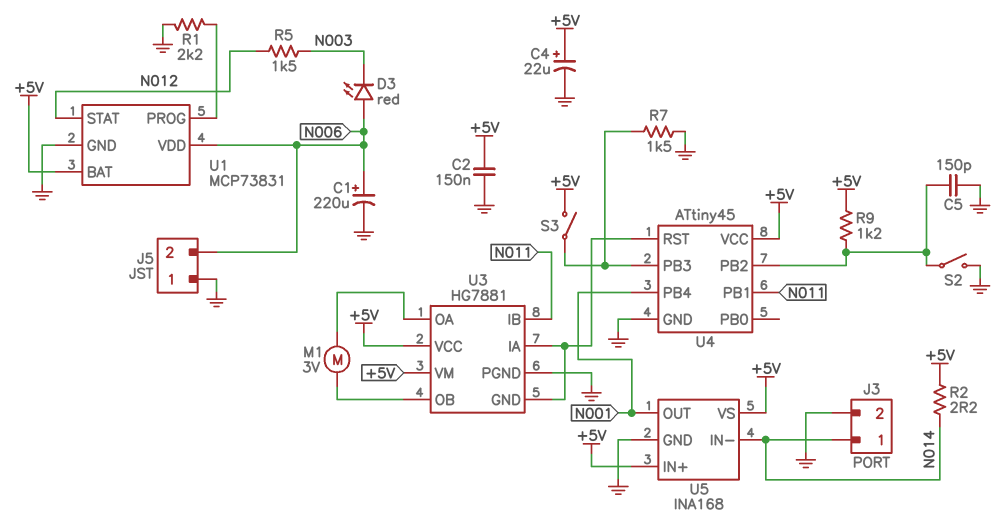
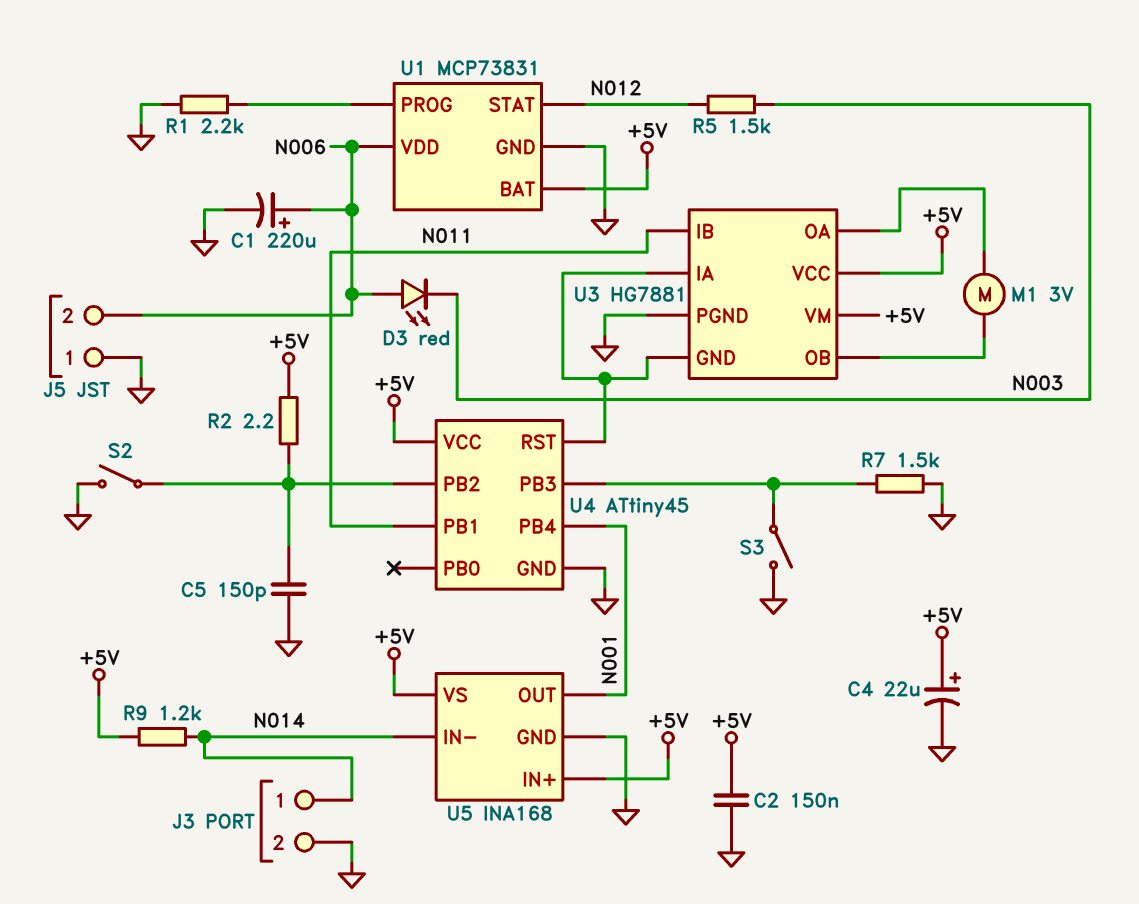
R2: 2.2 (+5V, N014) -> 2.2 (+5V, U4/PB2)
R9: 1.2k (+5V, U4/PB2) -> 1.2k (+5V, N014)
S3: switch (+5V, U4/PB3) -> switch (GND, U4/PB3)

